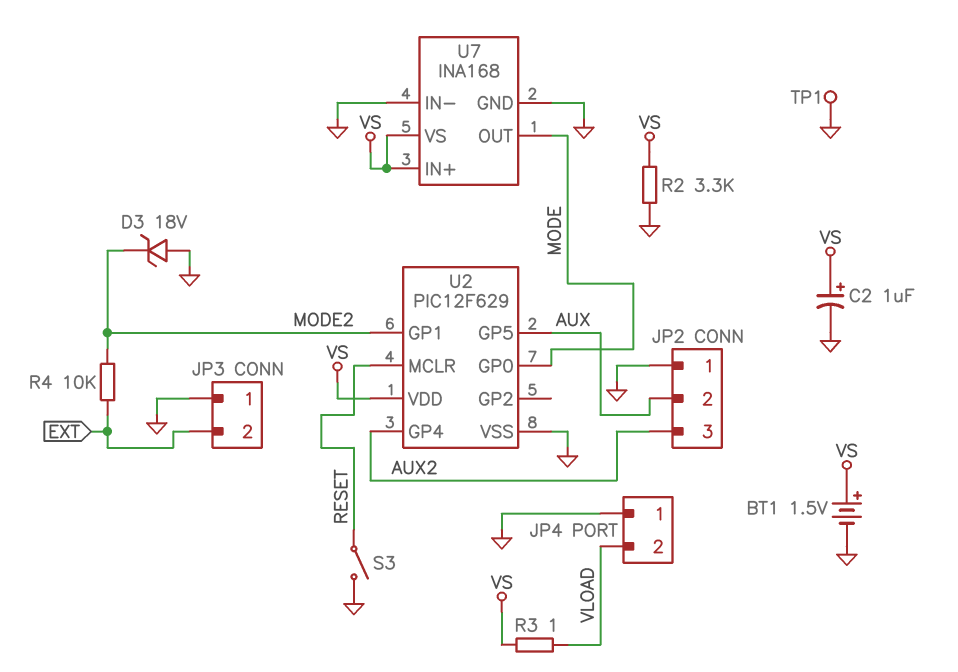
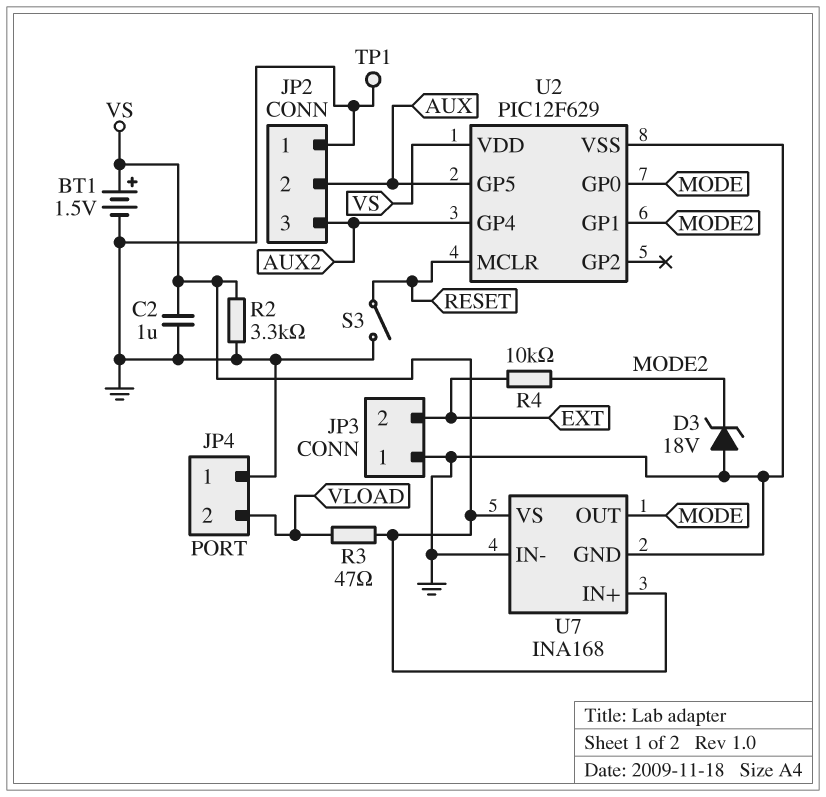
C2: 1uF (plus VS, minus GND) -> 1uF (GND, VS)
R3: 1 (VLOAD, VS) -> 47 (VLOAD, VS)

